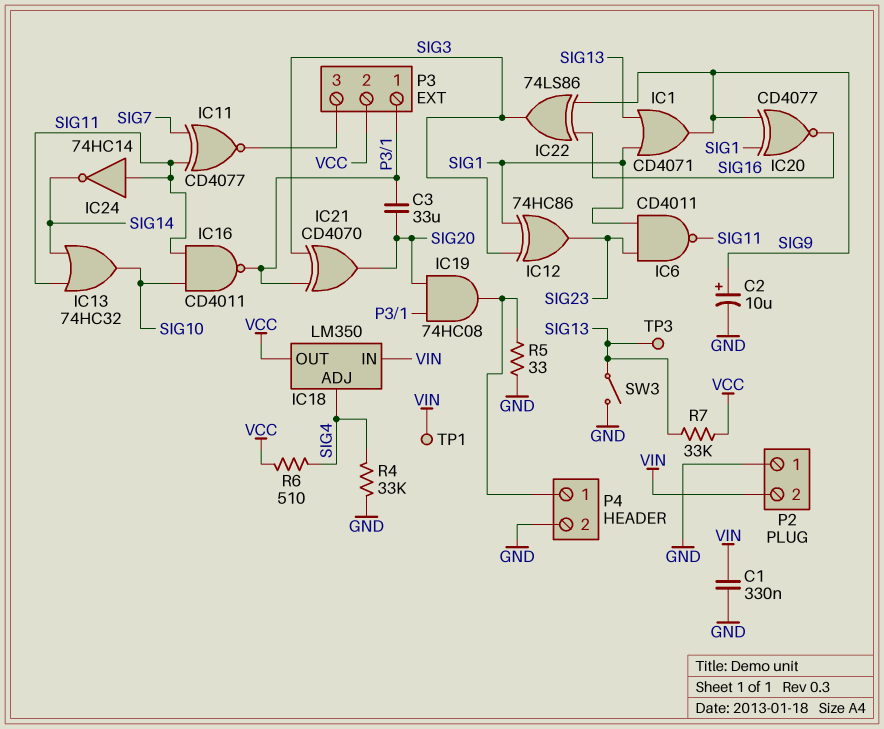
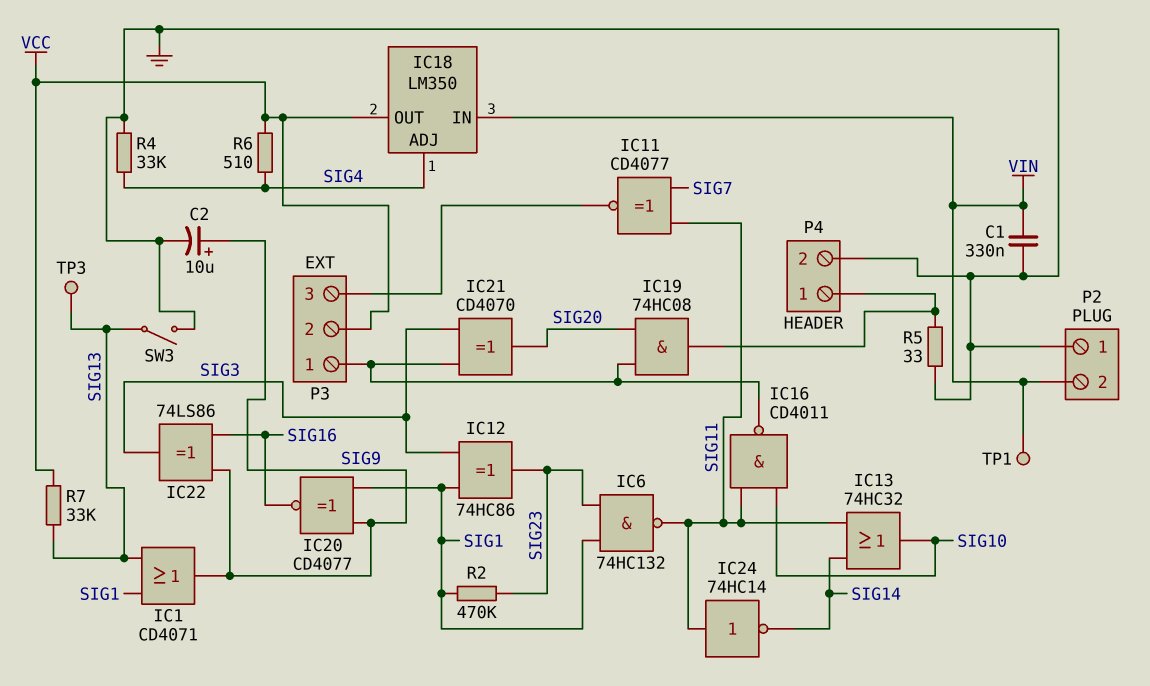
C3: 33uF (P3/1, SIG20) -> none
IC6: NAND CD4011 (in SIG1, in SIG23, out SIG11) -> NAND 74HC132 (in SIG1, in SIG23, out SIG11)
R2: none -> 470k (SIG1, SIG23)

